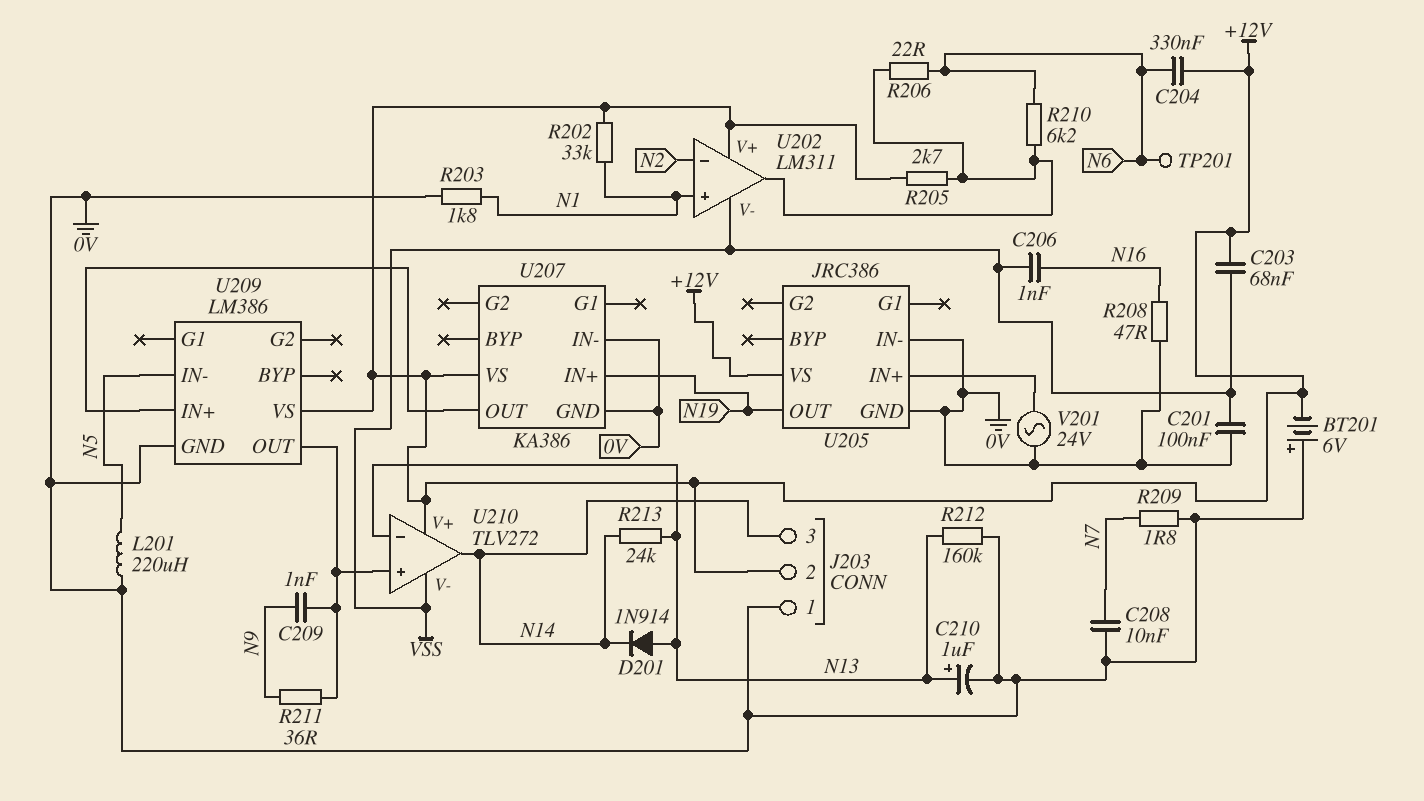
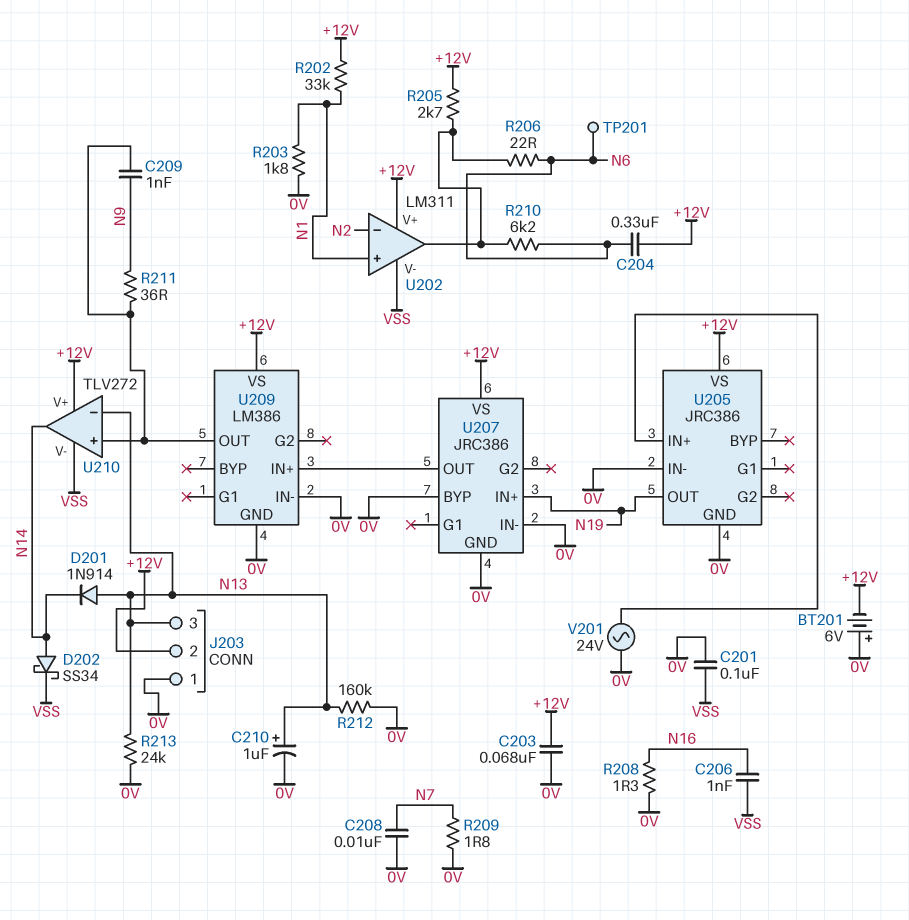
C203: 68nF (+12V, VSS) -> 68nF (+12V, 0V)
D202: none -> schottky SS34 (A N14, K VSS)
J203 pin 3: N14 -> N13
L201: 220uH (0V, N5) -> none
R208: 47 (0V, N16) -> 1.3 (0V, N16)
R213: 24k (N13, N14) -> 24k (0V, N13)
U207: KA386 -> JRC386
U207 pin BYP: none -> 0V
U209 pin IN-: N5 -> 0V

